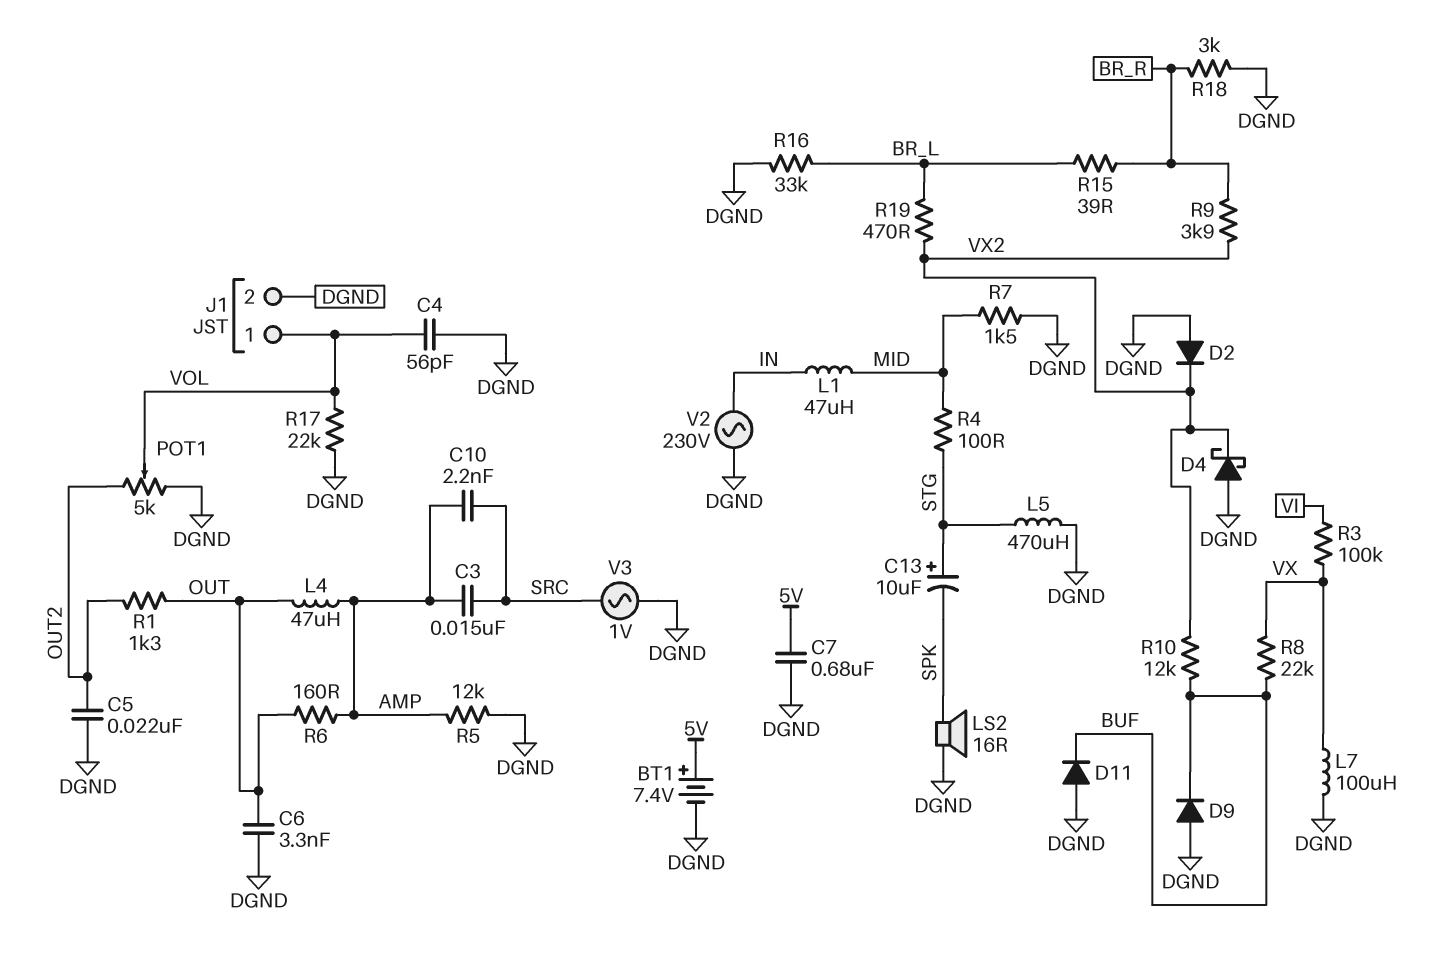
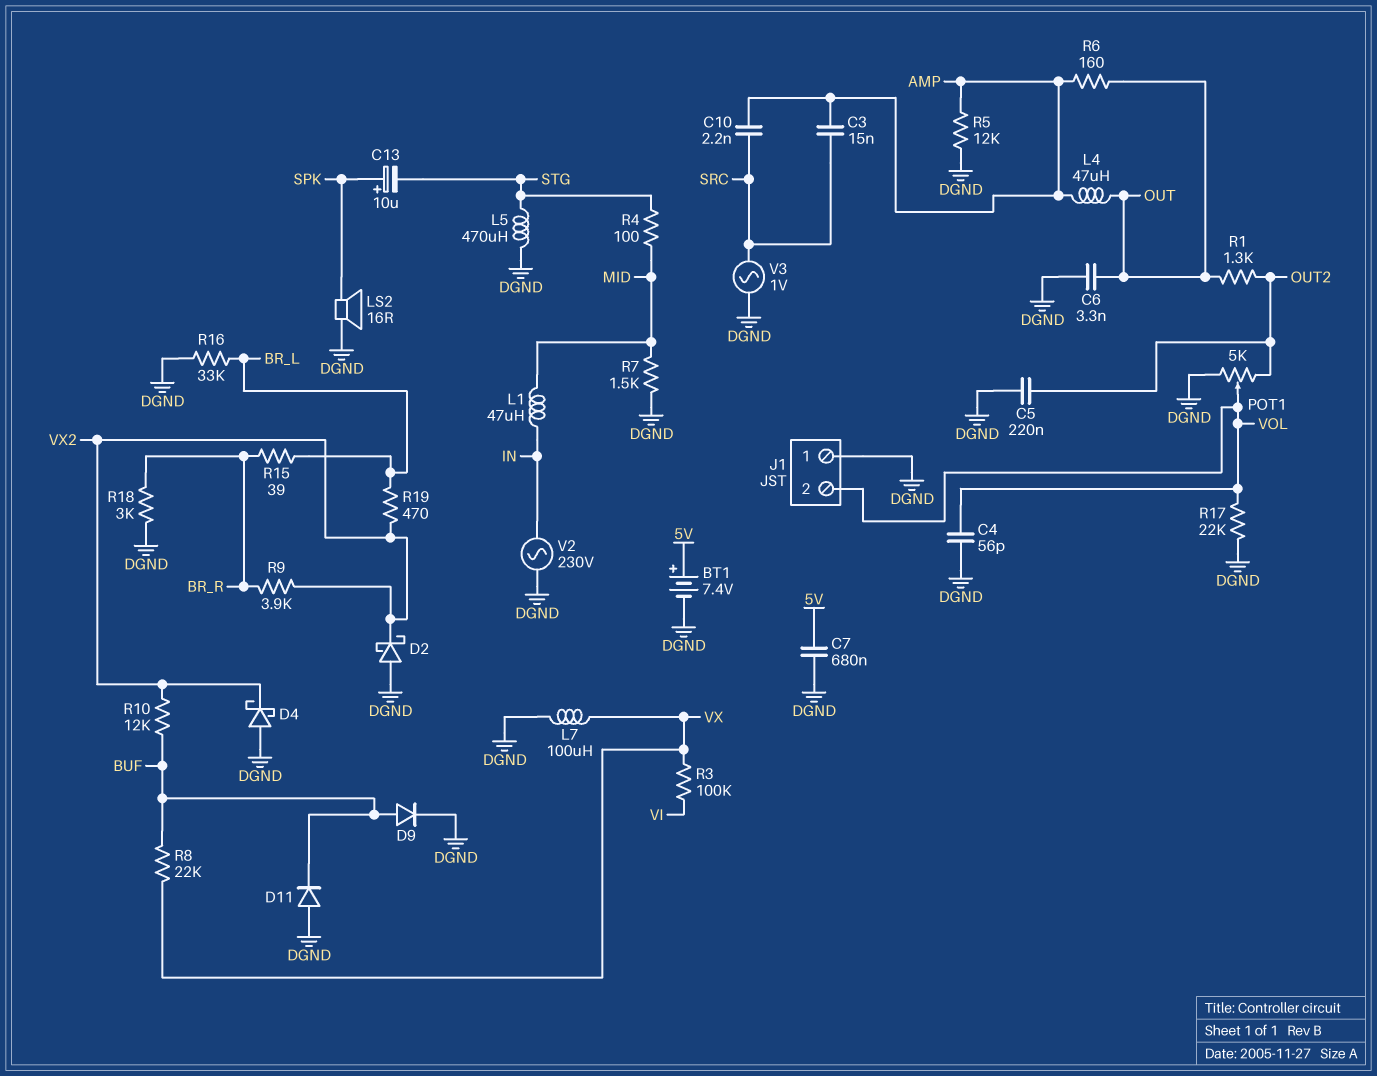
C5: 22nF (DGND, OUT2) -> 220nF (DGND, OUT2)
C13: 10uF (plus STG, minus SPK) -> 10uF (plus SPK, minus STG)
D2: diode (A DGND, K VX2) -> schottky (A DGND, K VX2)
D9: diode (A DGND, K BUF) -> diode (A BUF, K DGND)
J1 pin 1: VOL -> DGND
J1 pin 2: DGND -> VOL

